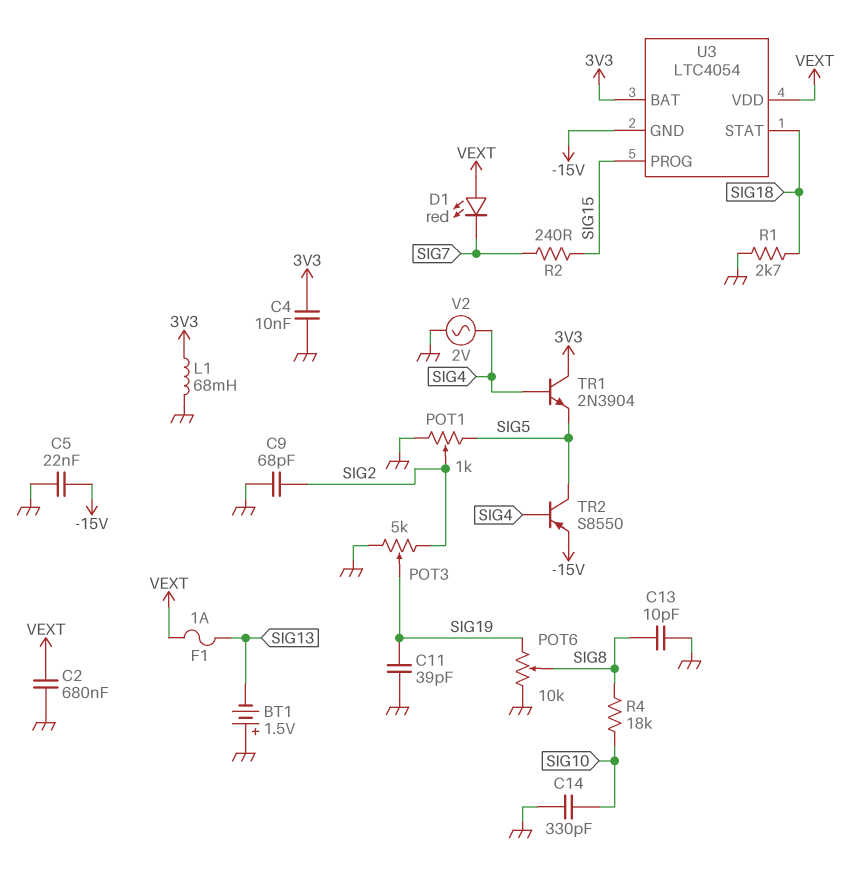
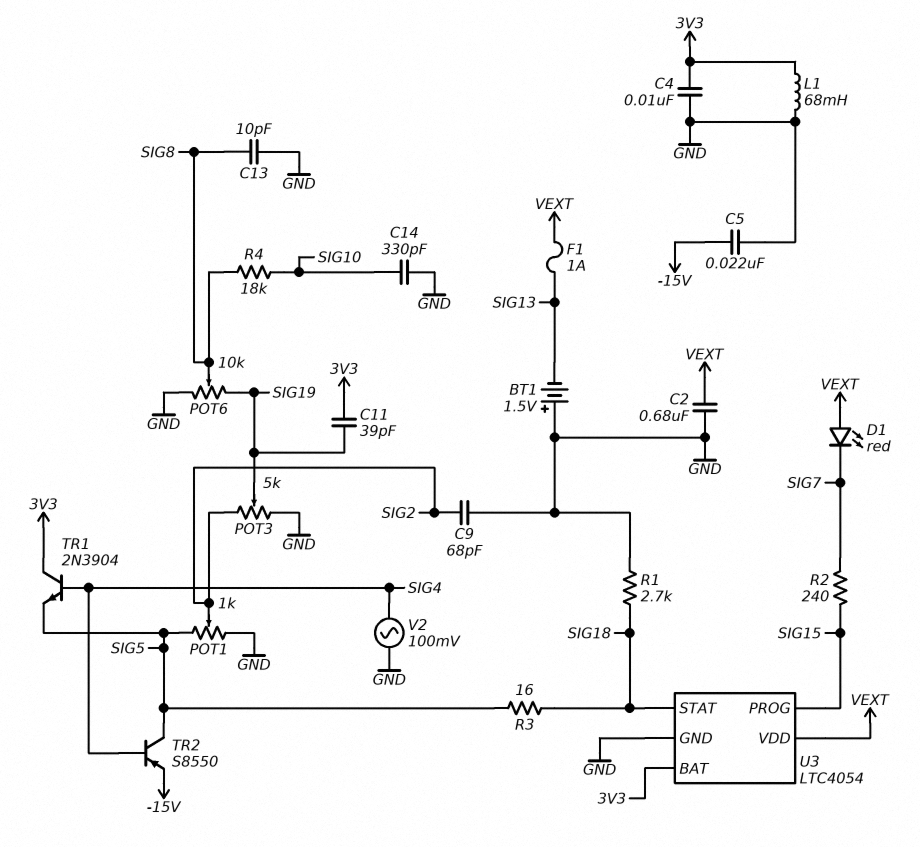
C11: 39pF (GND, SIG19) -> 39pF (3V3, SIG19)
R3: none -> 16 (SIG5, SIG18)
U3 pin GND: -15V -> GND
V2: AC 2V (GND, SIG4) -> AC 100mV (GND, SIG4)

